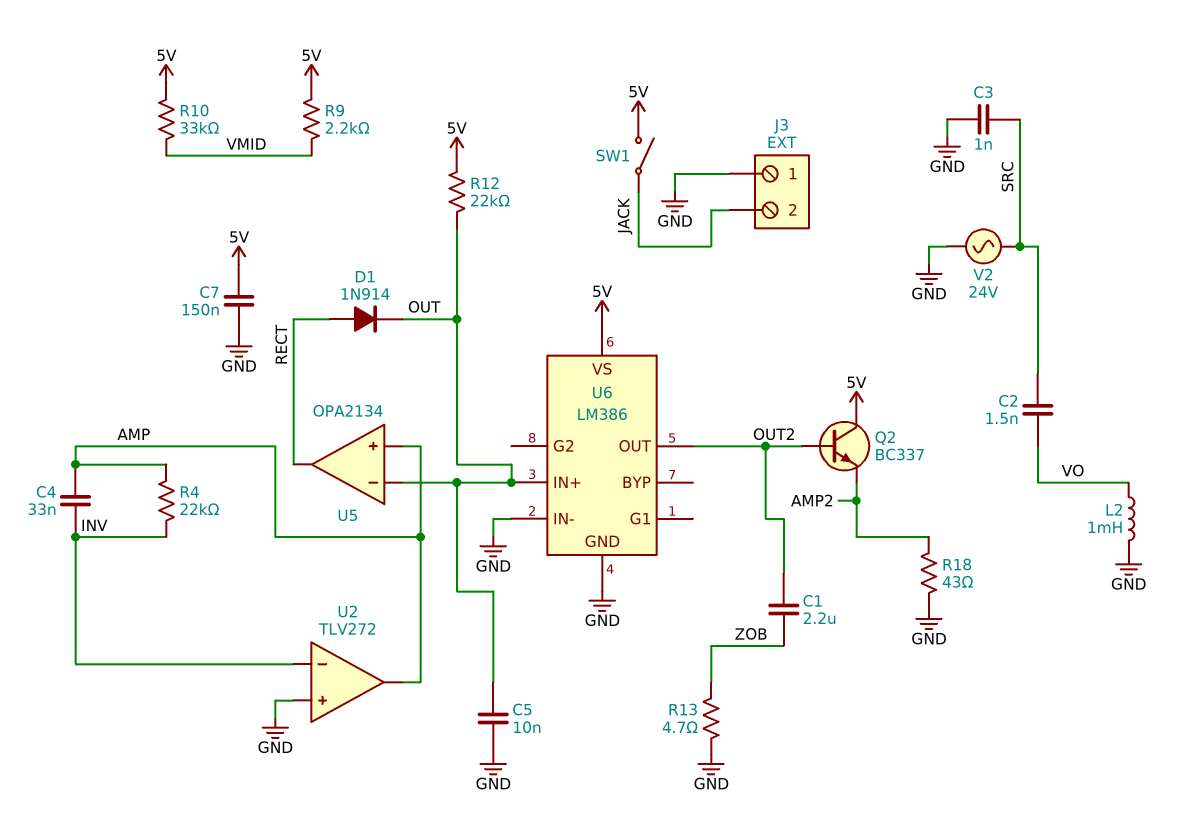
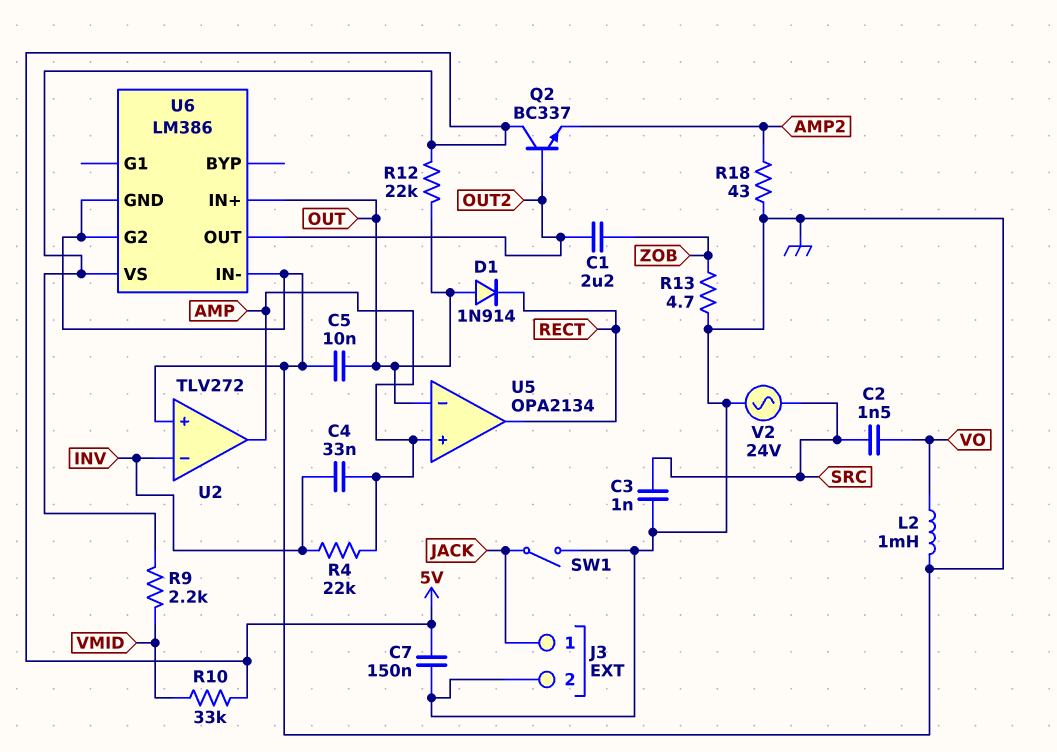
D1: diode 1N914 (A RECT, K OUT) -> diode 1N914 (A OUT, K RECT)
J3 pin 1: GND -> JACK
J3 pin 2: JACK -> GND
SW1: switch (5V, JACK) -> switch (GND, JACK)
U6 pin G2: none -> GND

